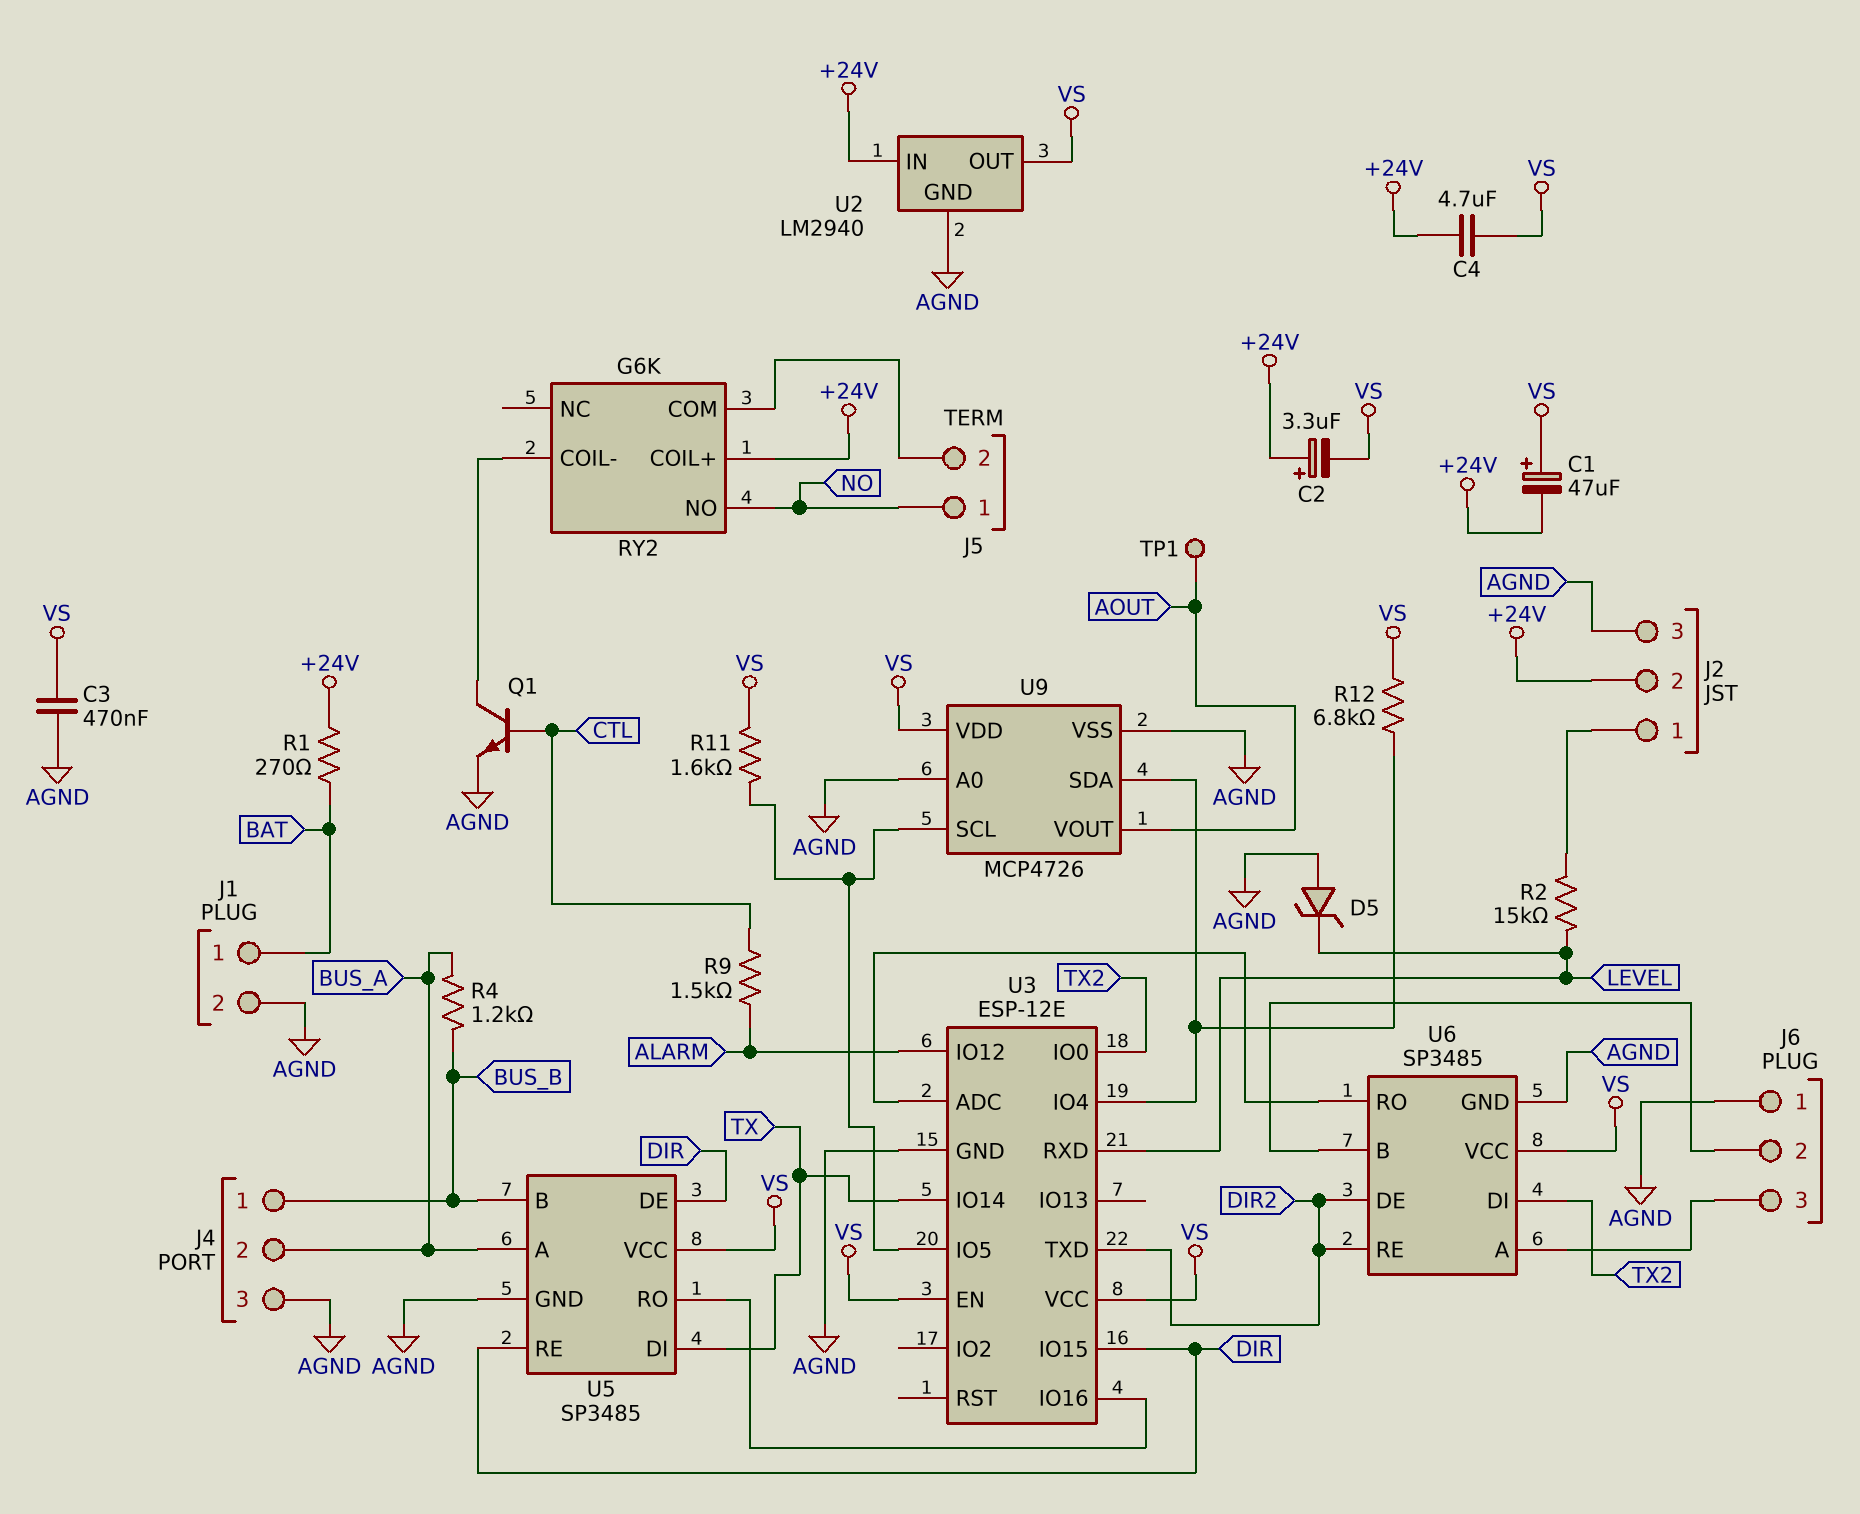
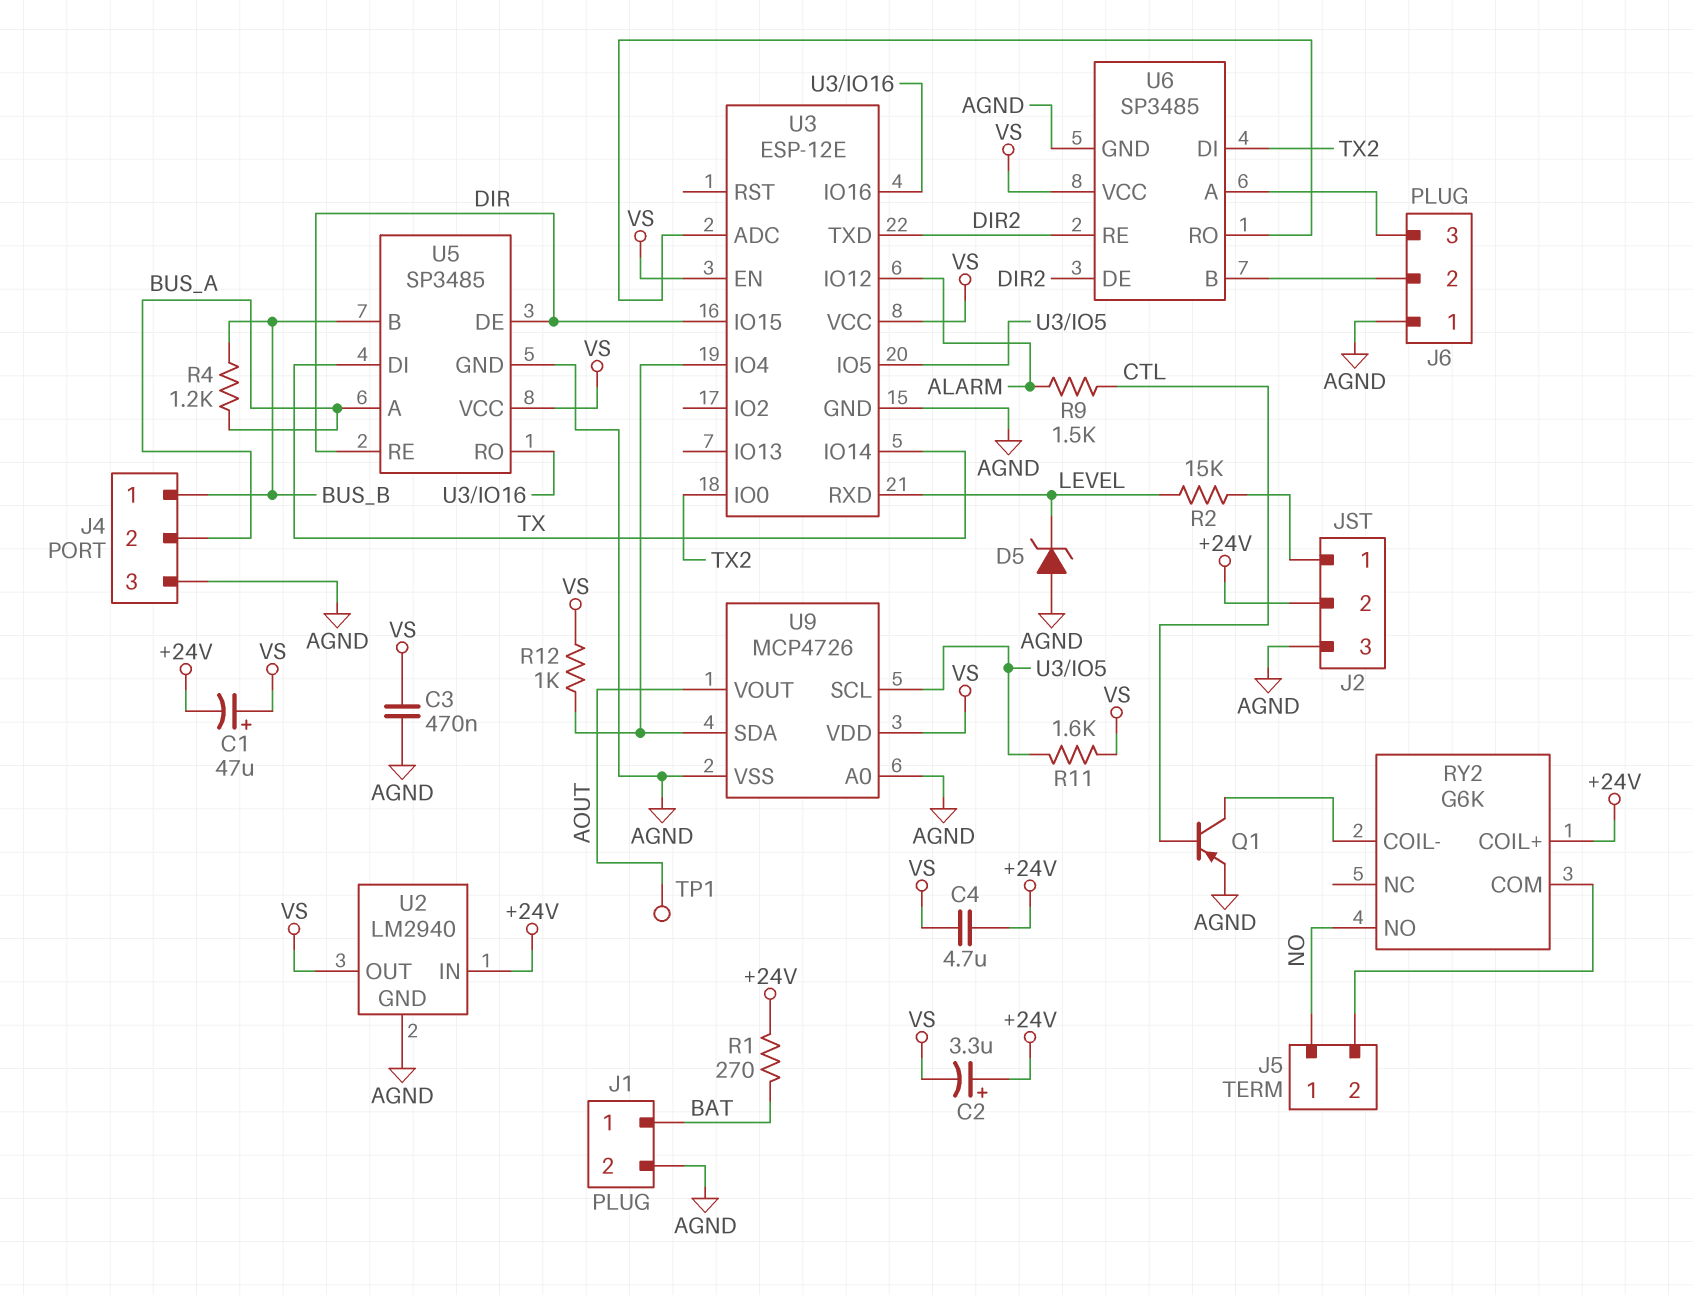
Q1: NPN (B CTL, C RY2/COIL-, E AGND) -> PNP (B CTL, C RY2/COIL-, E AGND)
R12: 6.8k (U3/IO4, VS) -> 1k (U3/IO4, VS)

